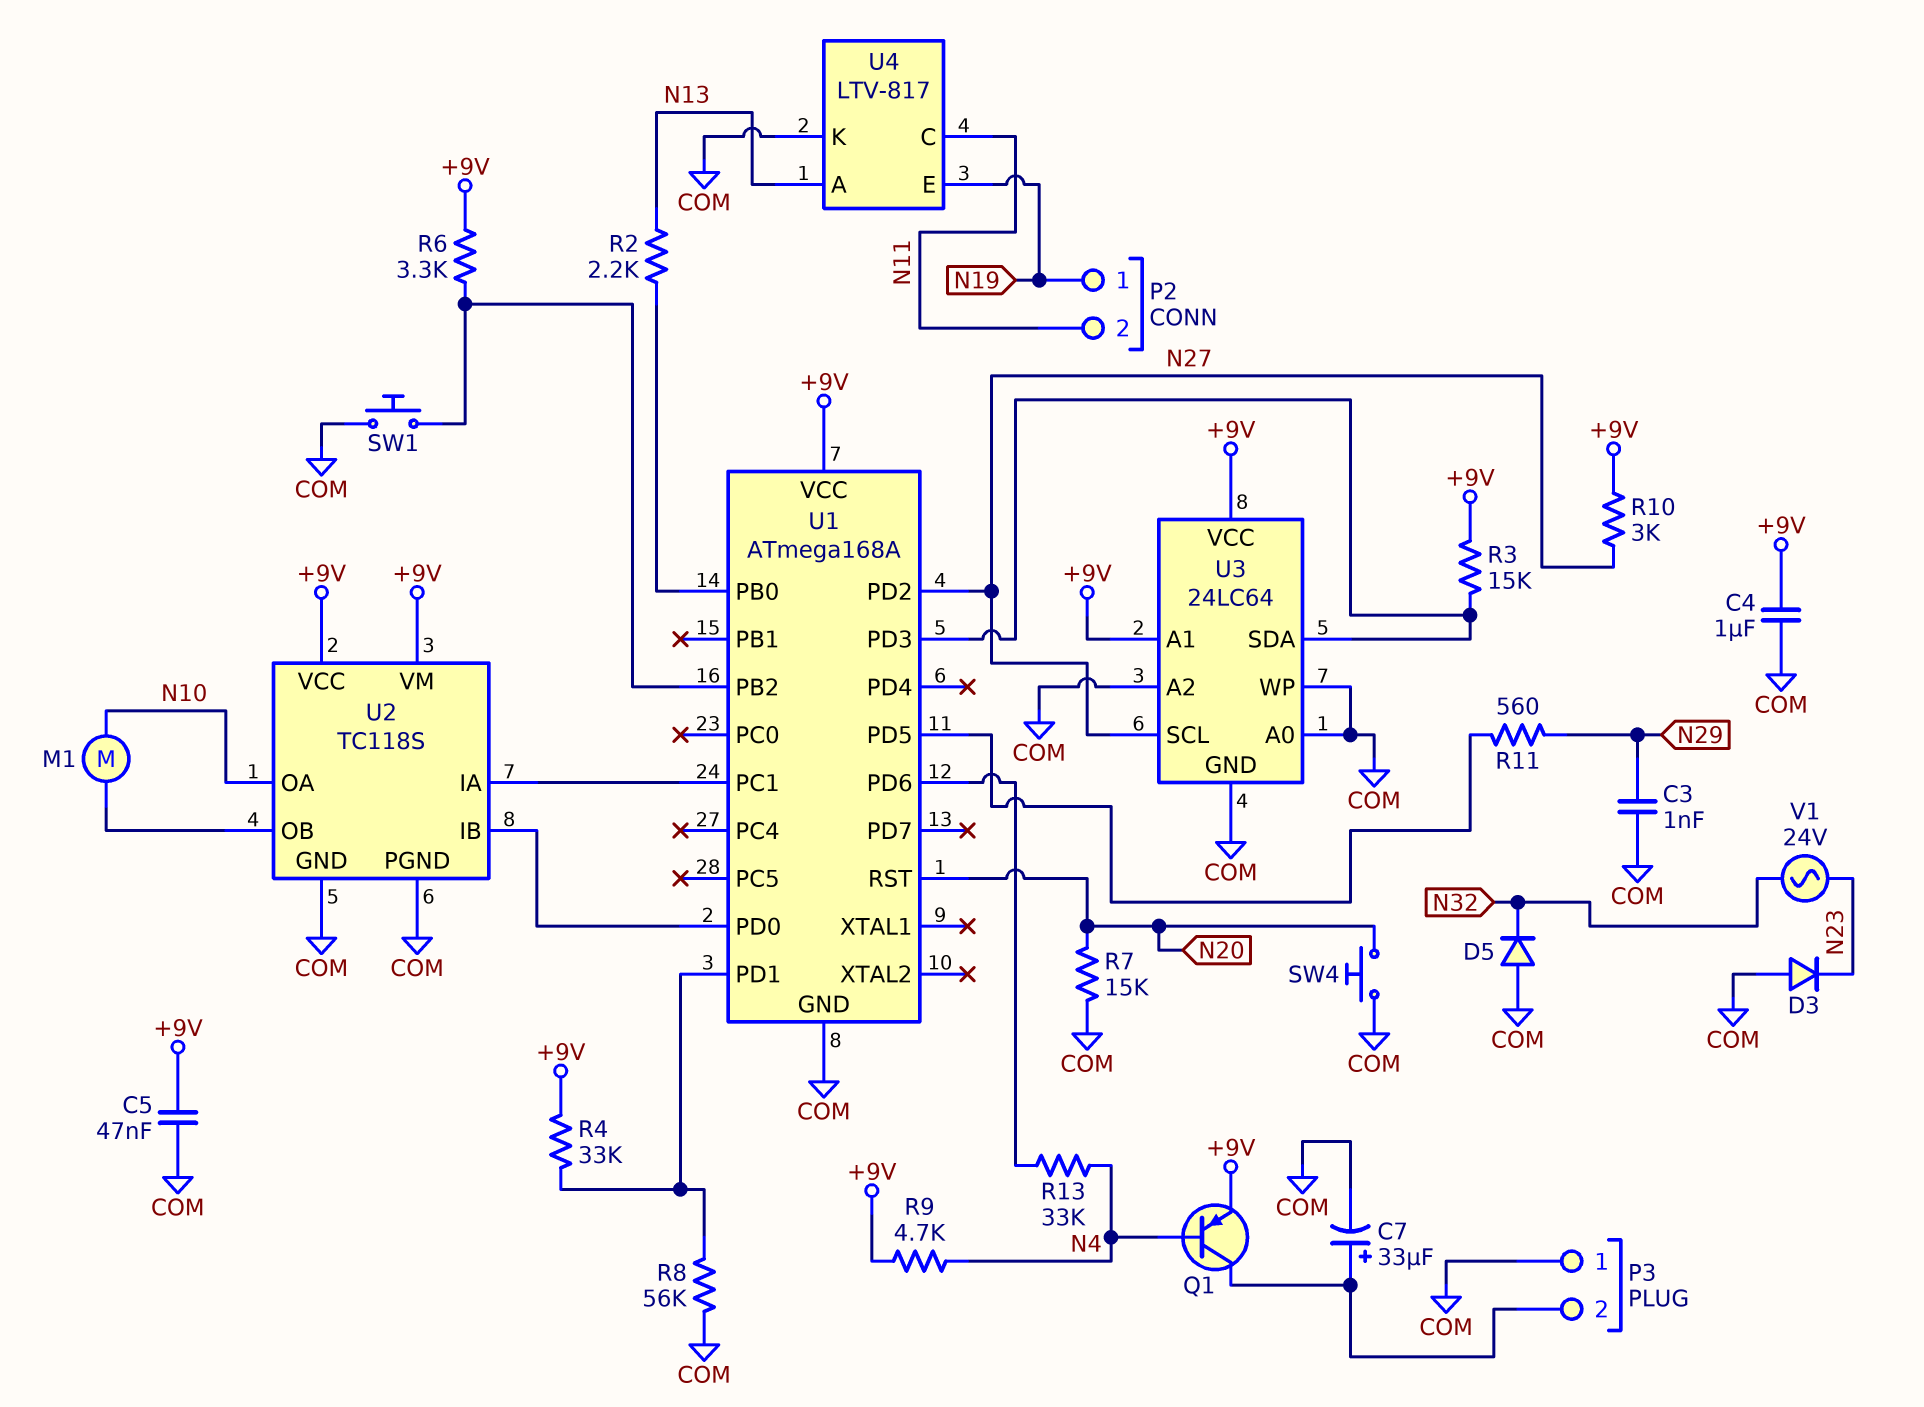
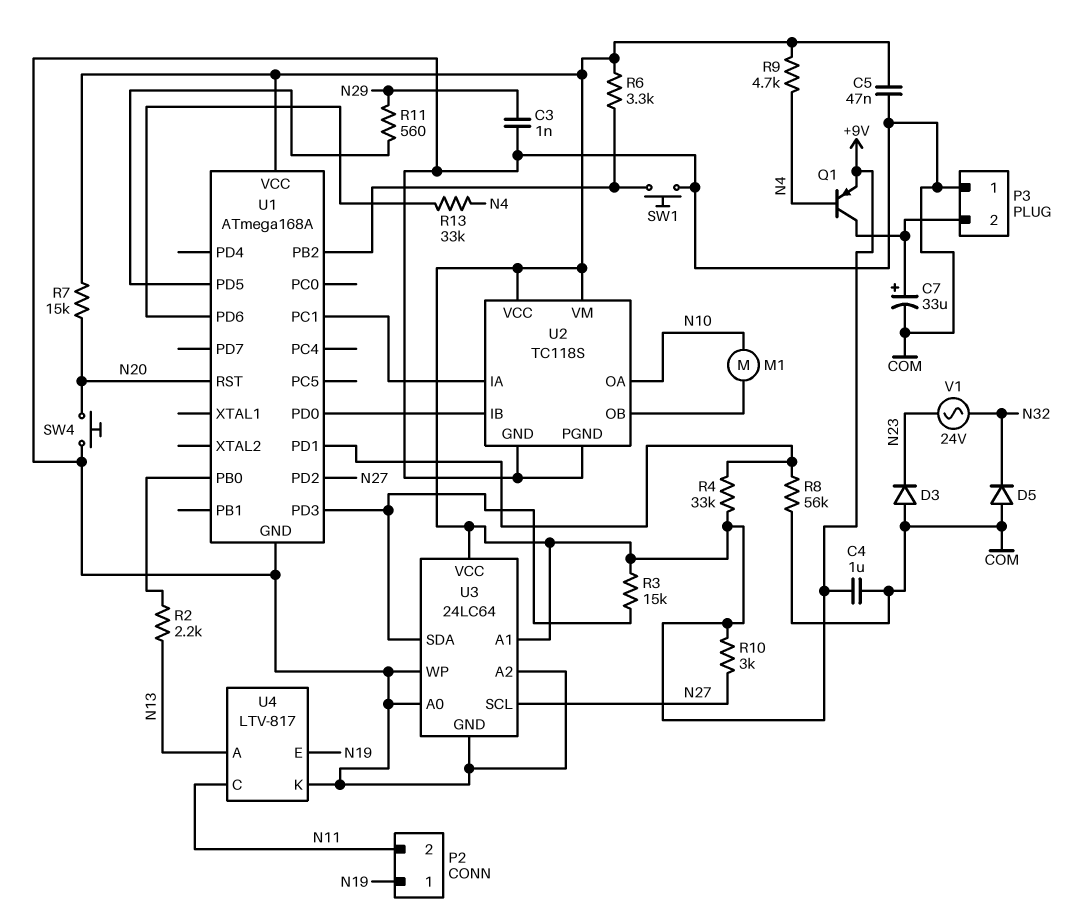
R7: 15k (COM, N20) -> 15k (+9V, N20)

